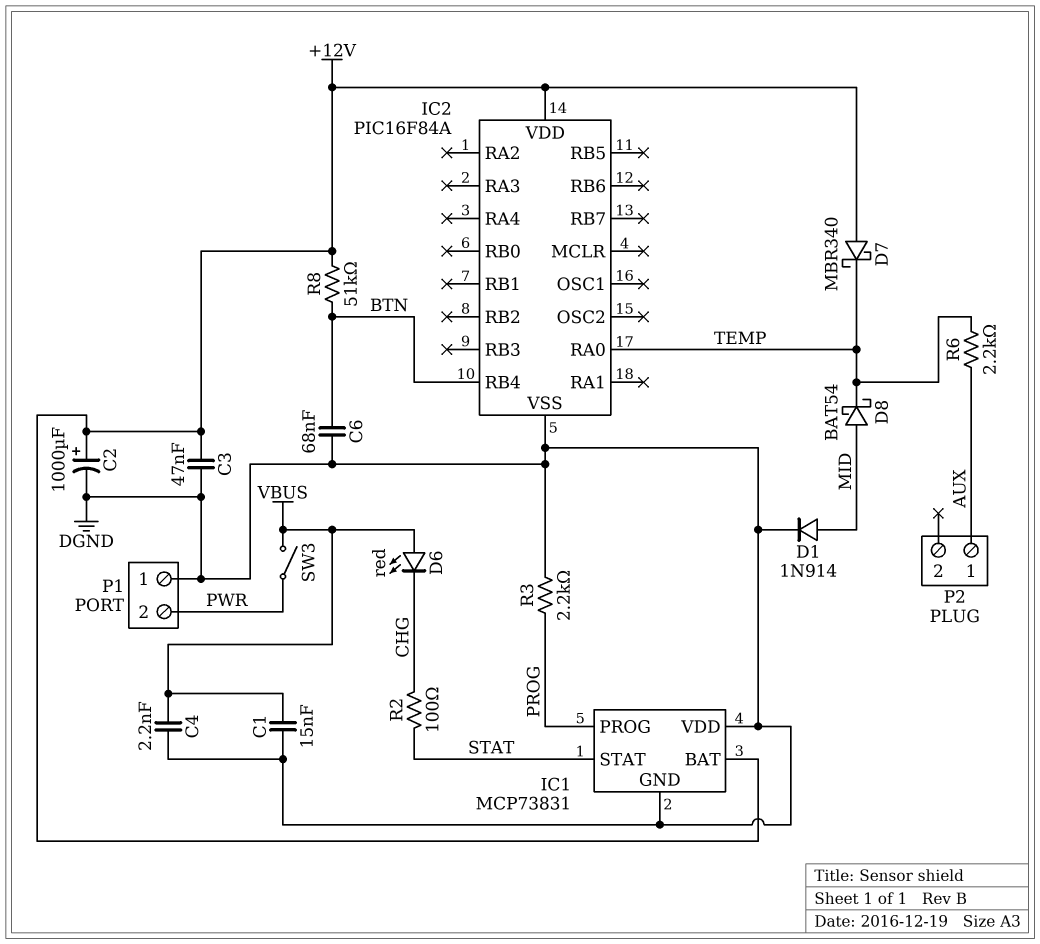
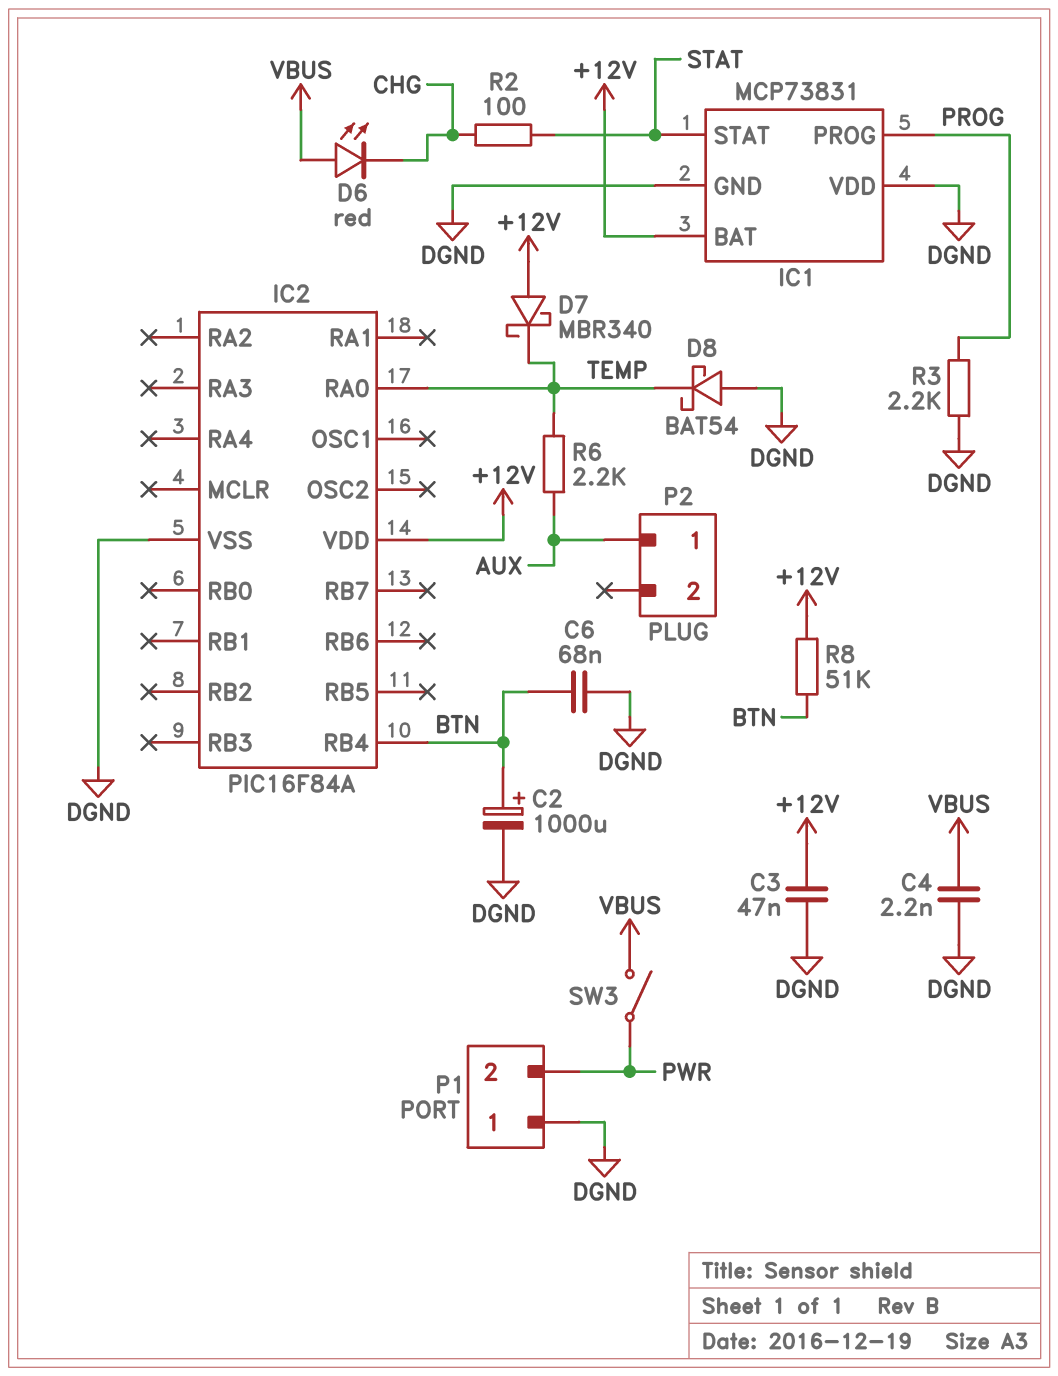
C1: 15nF (DGND, VBUS) -> none
C2: 1000uF (plus +12V, minus DGND) -> 1000uF (plus BTN, minus DGND)
D1: diode 1N914 (A MID, K DGND) -> none
D8: schottky BAT54 (A MID, K TEMP) -> schottky BAT54 (A DGND, K TEMP)

